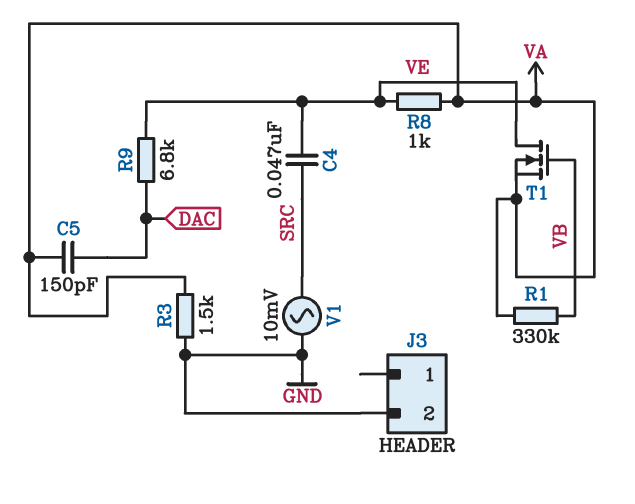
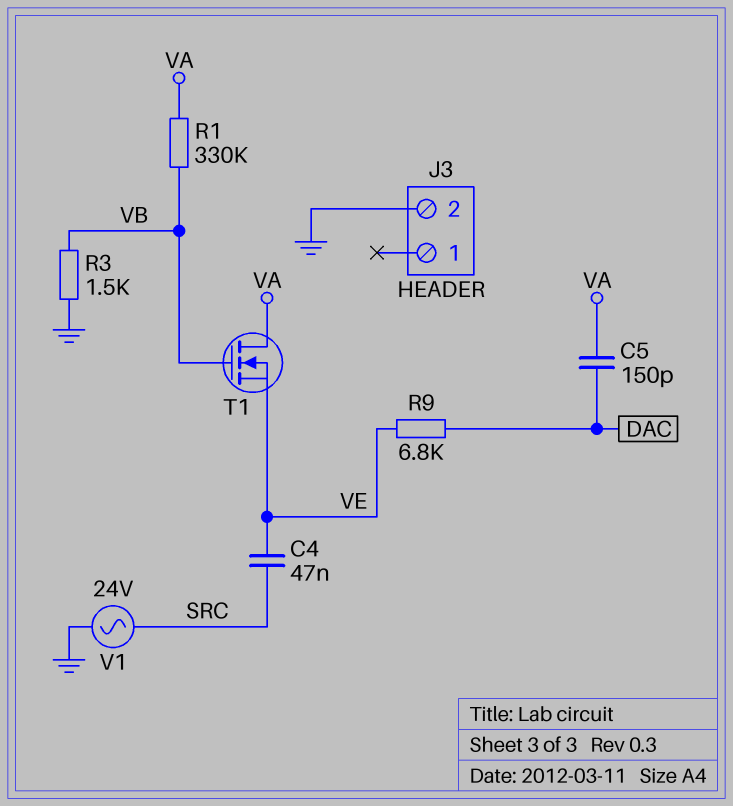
R3: 1.5k (GND, VA) -> 1.5k (GND, VB)
R8: 1k (VA, VE) -> none
T1: NMOS (G VB, D VE, S VA) -> NMOS (G VB, D VA, S VE)
V1: AC 10mV (GND, SRC) -> AC 24V (GND, SRC)

